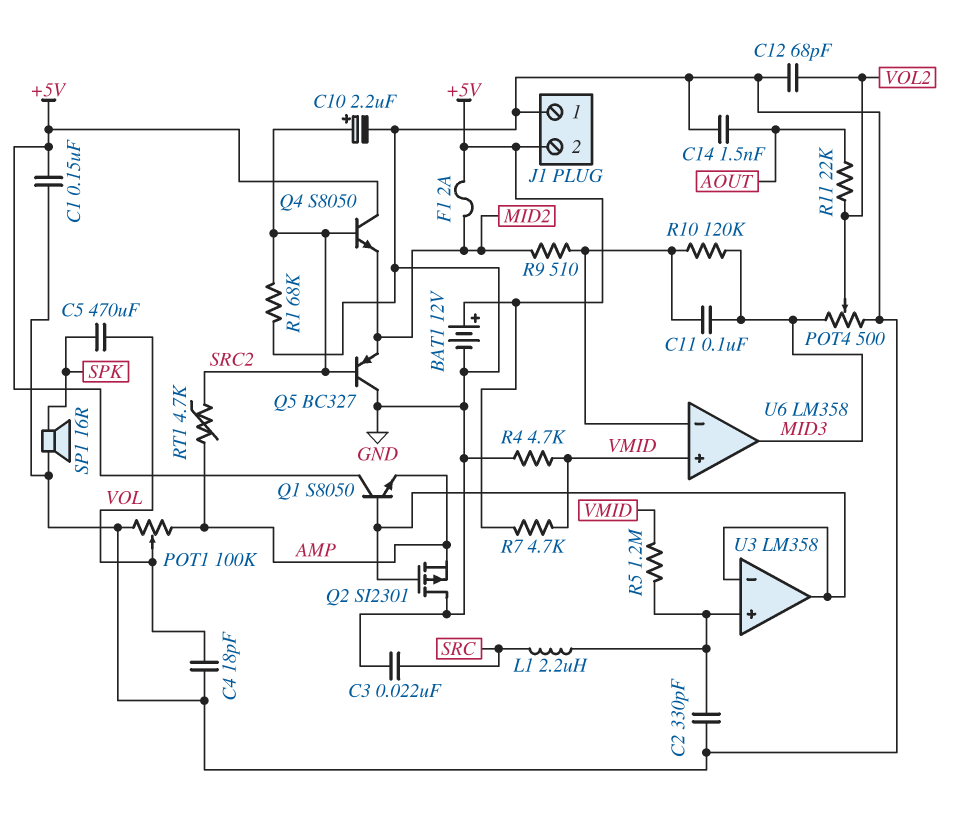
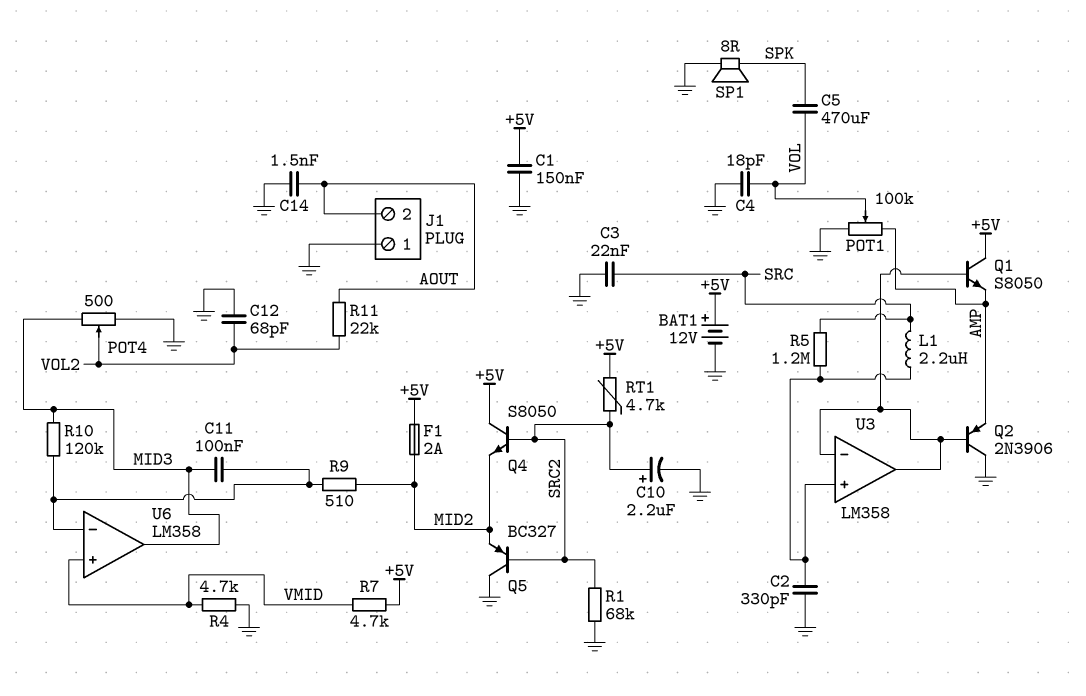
J1 pin 2: +5V -> AOUT
Q2: PMOS SI2301 (G U3/in-, D GND, S AMP) -> PNP 2N3906 (B U3/in-, C GND, E AMP)
R5: 1.2M (U3/in+, VMID) -> 1.2M (SRC, U3/in+)
RT1: 4.7k (AMP, SRC2) -> 4.7k (+5V, SRC2)
SP1: speaker 16R (GND, SPK) -> speaker 8R (GND, SPK)

